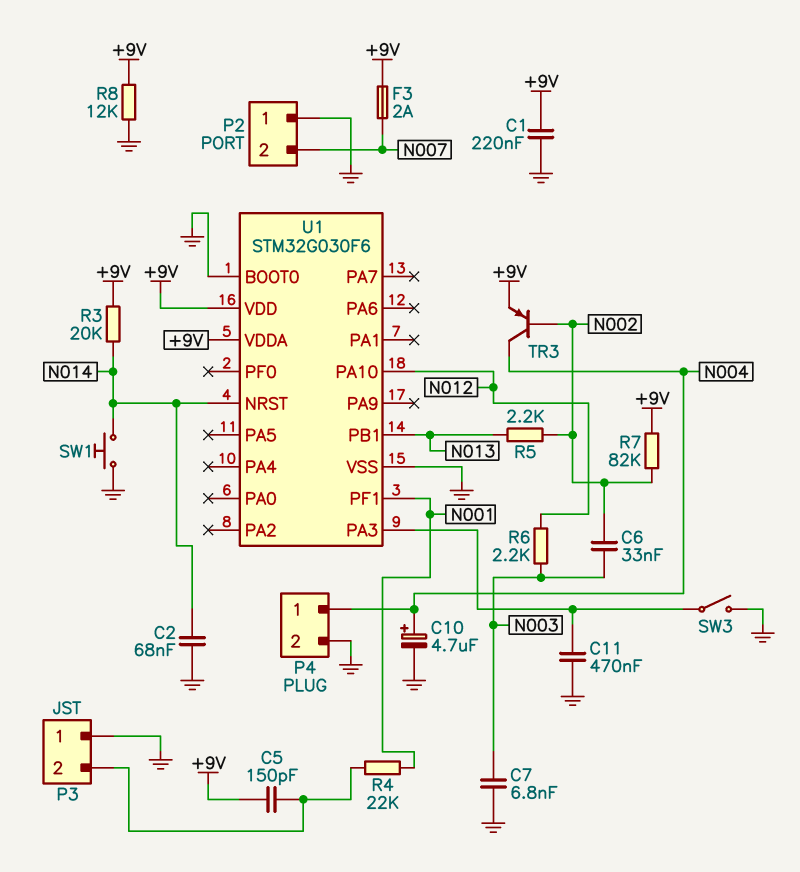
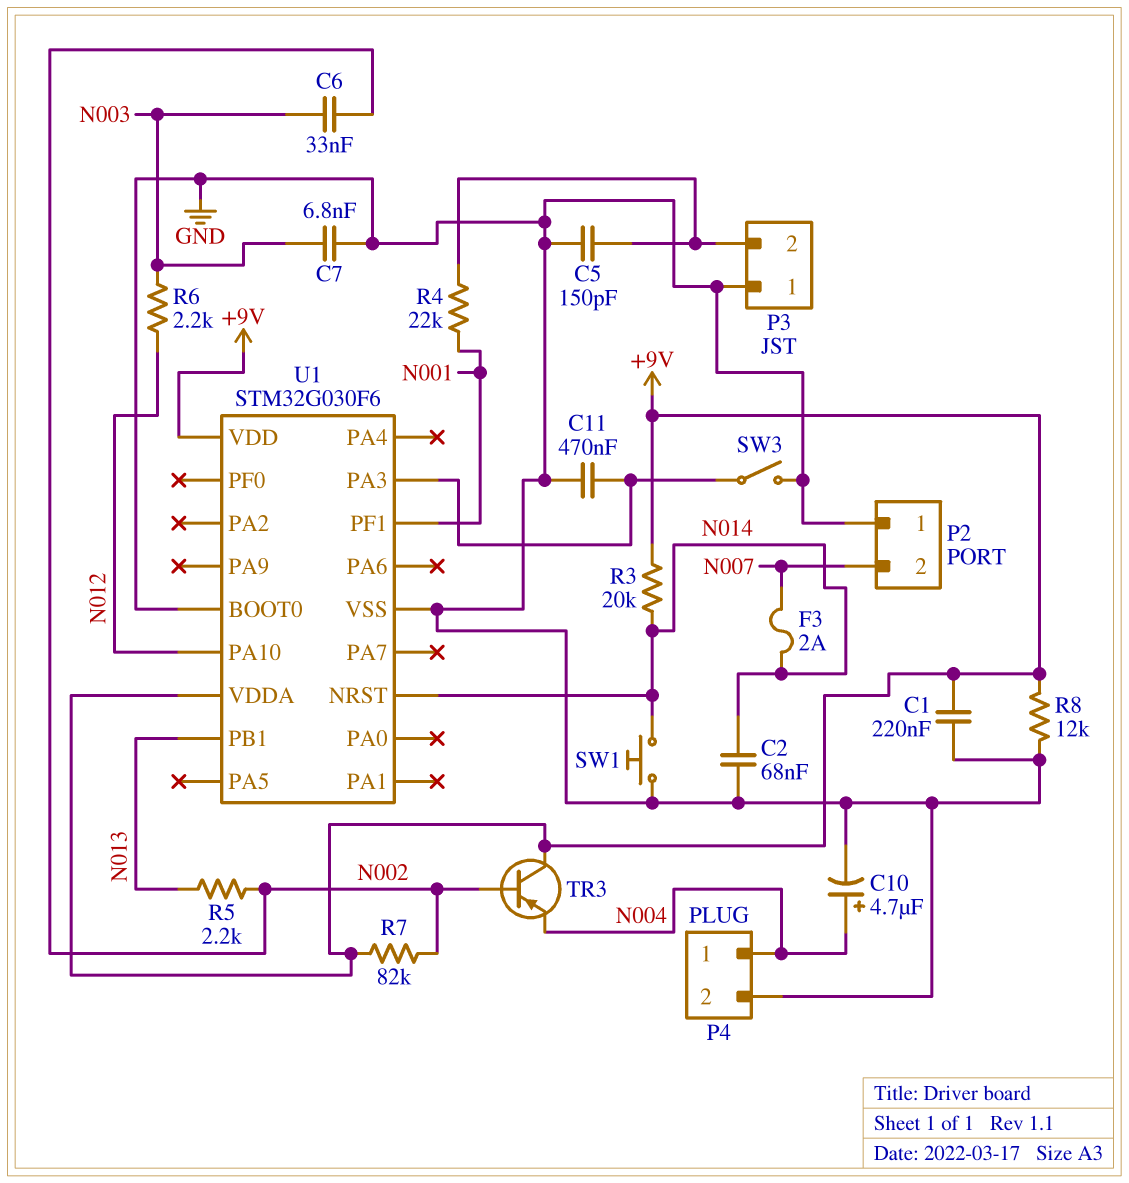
C5: 150pF (+9V, P3/2) -> 150pF (GND, P3/2)
F3: 2A (+9V, N007) -> 2A (N007, N014)
TR3: PNP (B N002, C N004, E +9V) -> PNP (B N002, C +9V, E N004)

